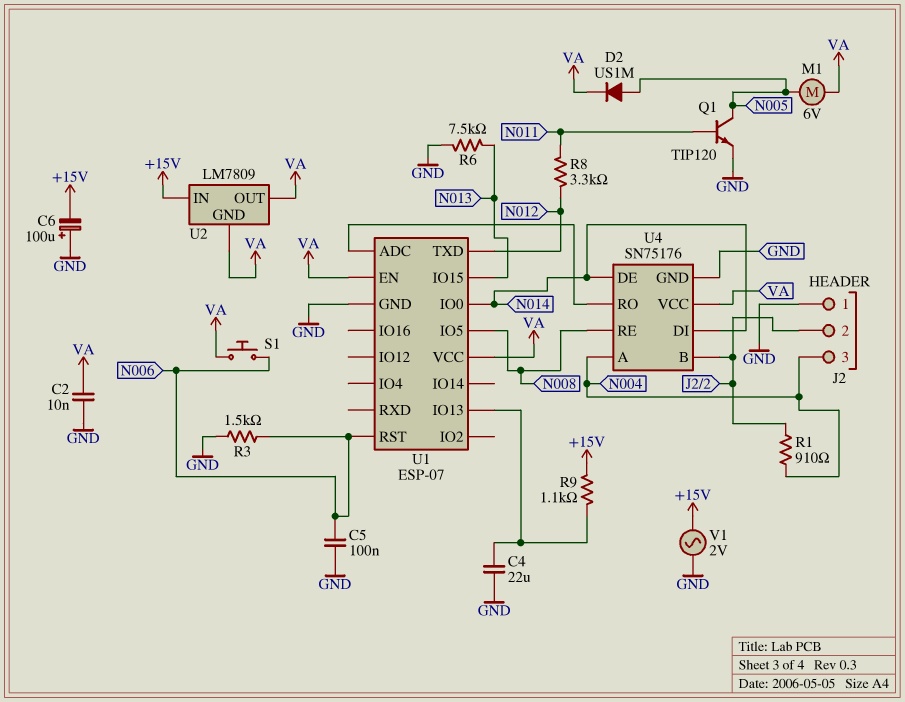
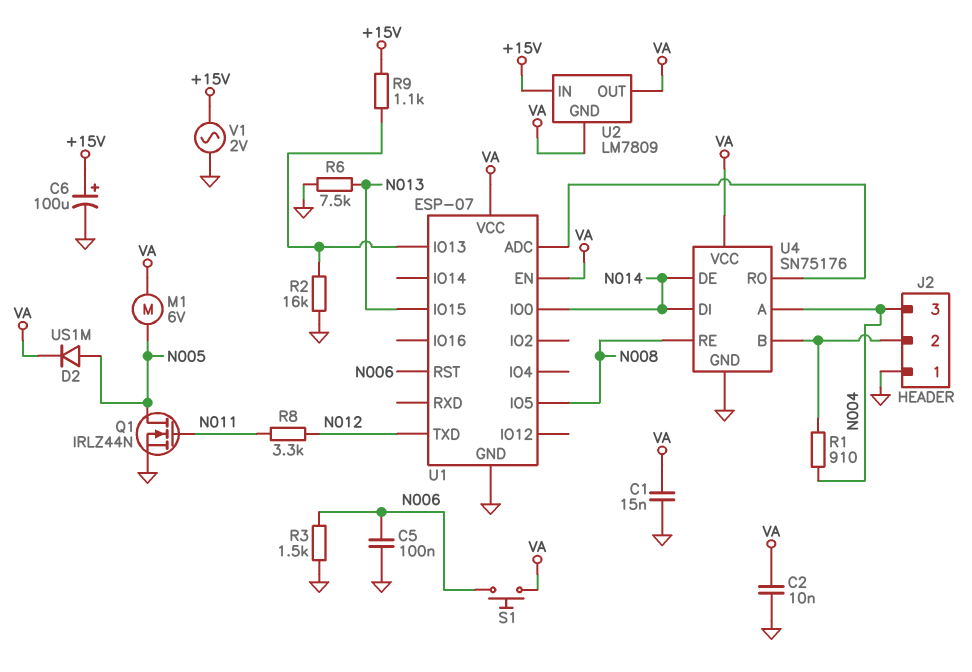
C1: none -> 15nF (GND, VA)
C4: 22uF (GND, U1/IO13) -> none
C6: 100uF (plus GND, minus +15V) -> 100uF (plus +15V, minus GND)
Q1: NPN TIP120 (B N011, C N005, E GND) -> NMOS IRLZ44N (G N011, D N005, S GND)
R2: none -> 16k (GND, U1/IO13)

